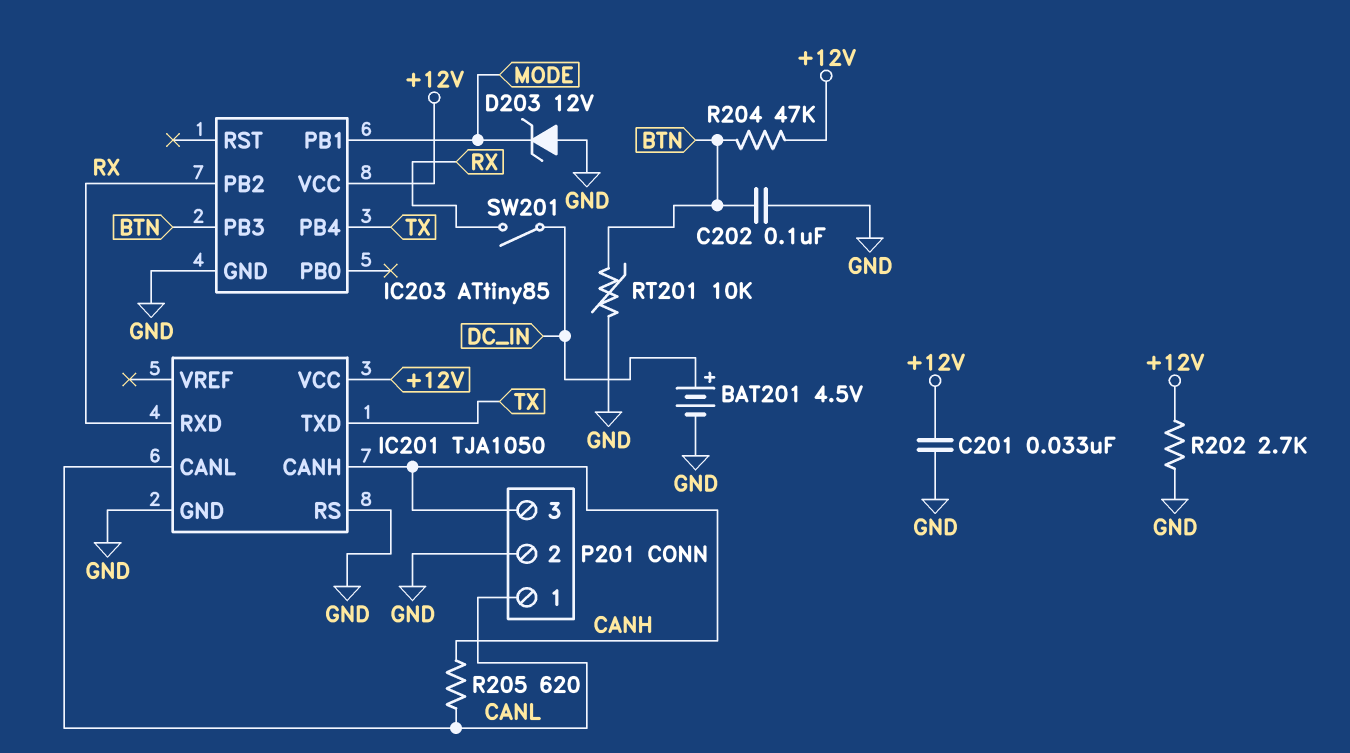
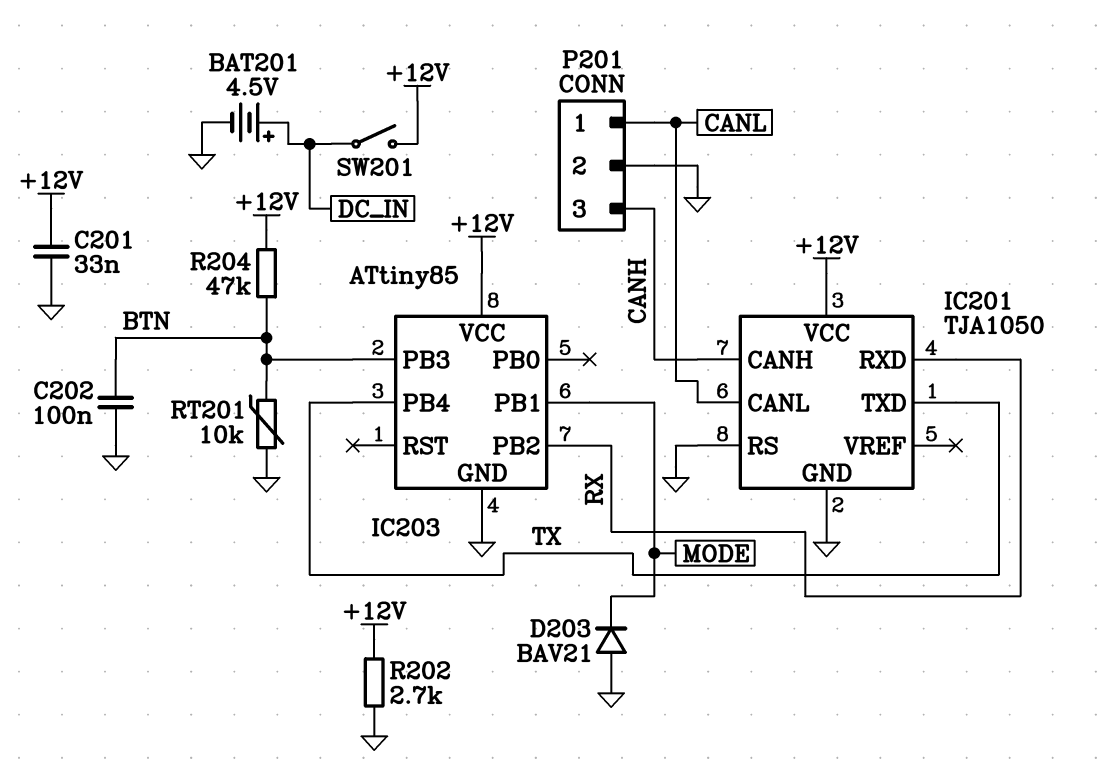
D203: zener 12V (A GND, K MODE) -> diode BAV21 (A GND, K MODE)
R205: 620 (CANH, CANL) -> none
SW201: switch (DC_IN, RX) -> switch (+12V, DC_IN)

